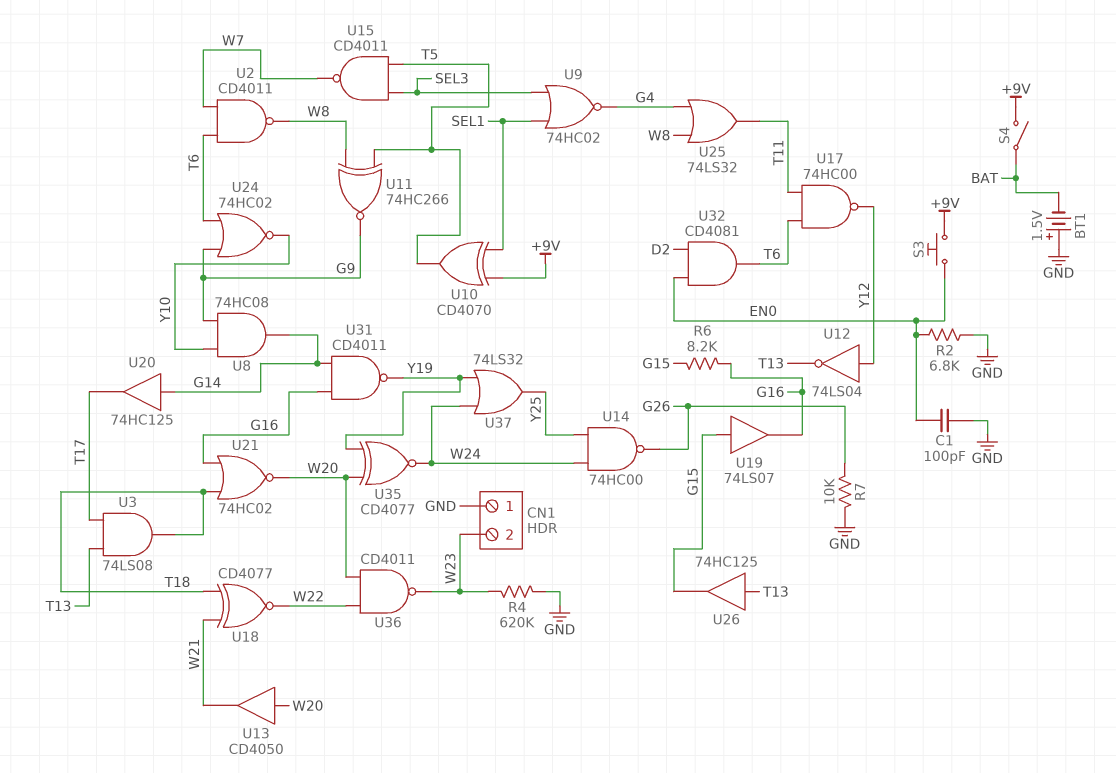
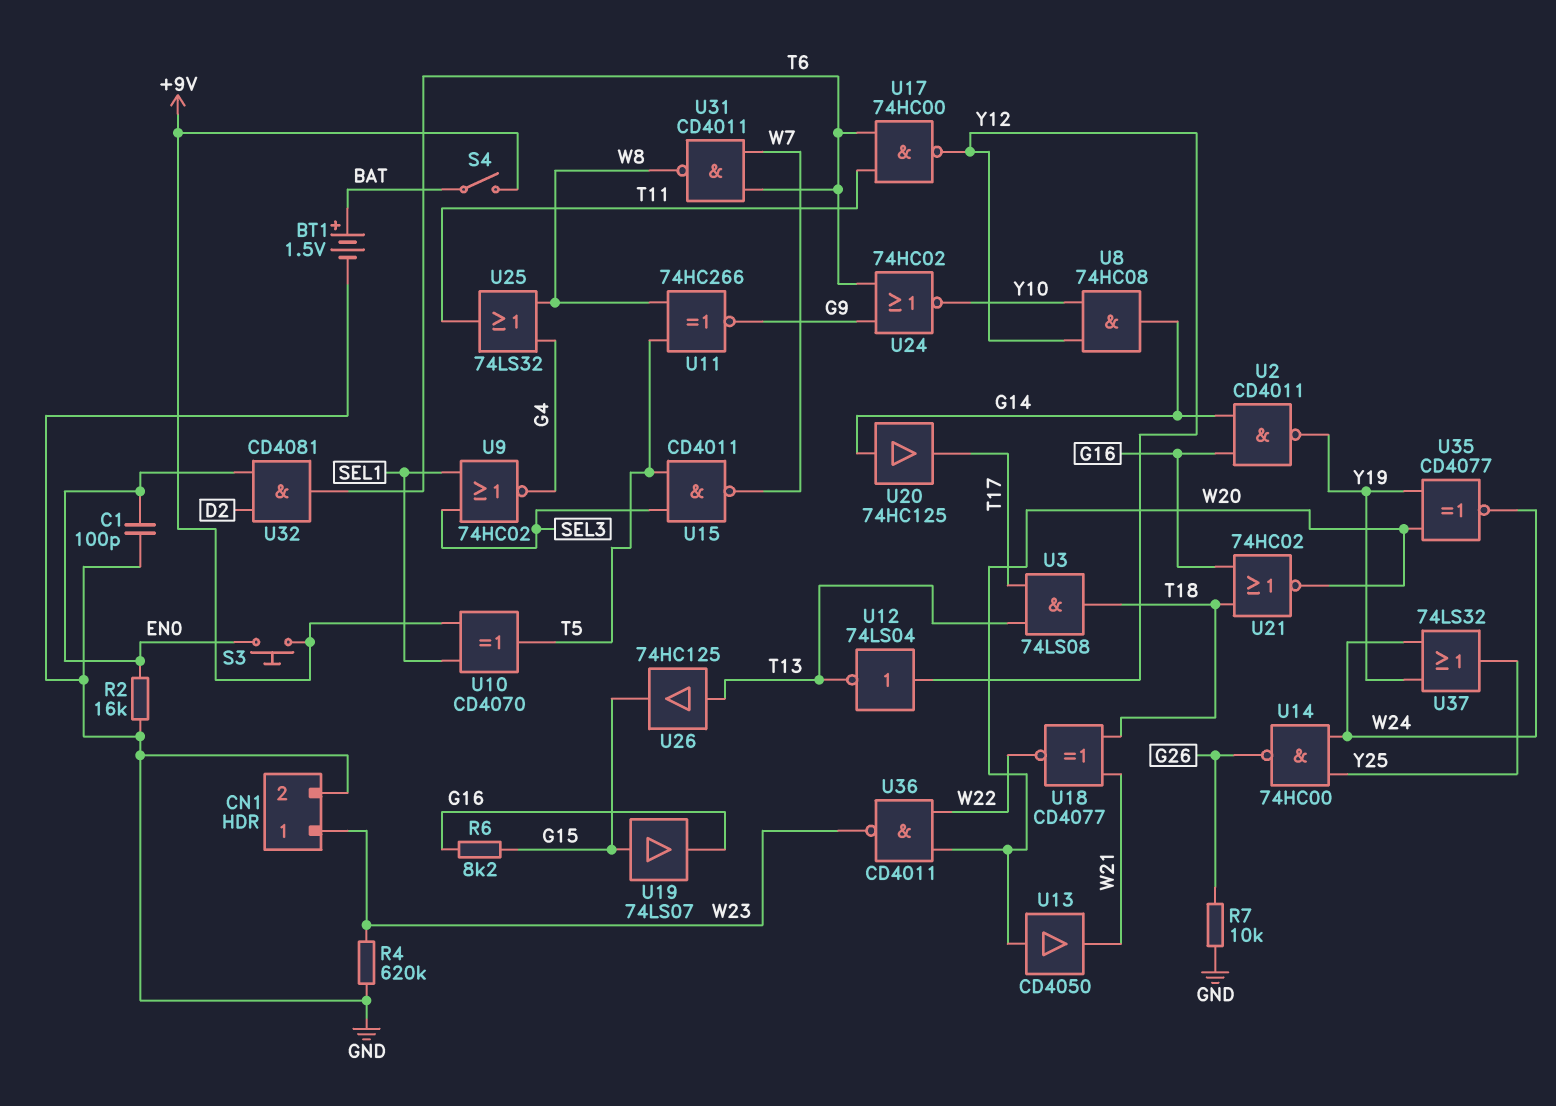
BT1: 1.5V (plus GND, minus BAT) -> 1.5V (plus BAT, minus GND)
CN1 pin 1: GND -> W23
CN1 pin 2: W23 -> GND
R2: 6.8k (EN0, GND) -> 16k (EN0, GND)
U2: NAND CD4011 (in T6, in W7, out W8) -> NAND CD4011 (in G14, in G16, out Y19)
U8: AND 74HC08 (in G9, in Y10, out G14) -> AND 74HC08 (in Y10, in Y12, out G14)
U31: NAND CD4011 (in G14, in G16, out Y19) -> NAND CD4011 (in T6, in W7, out W8)

